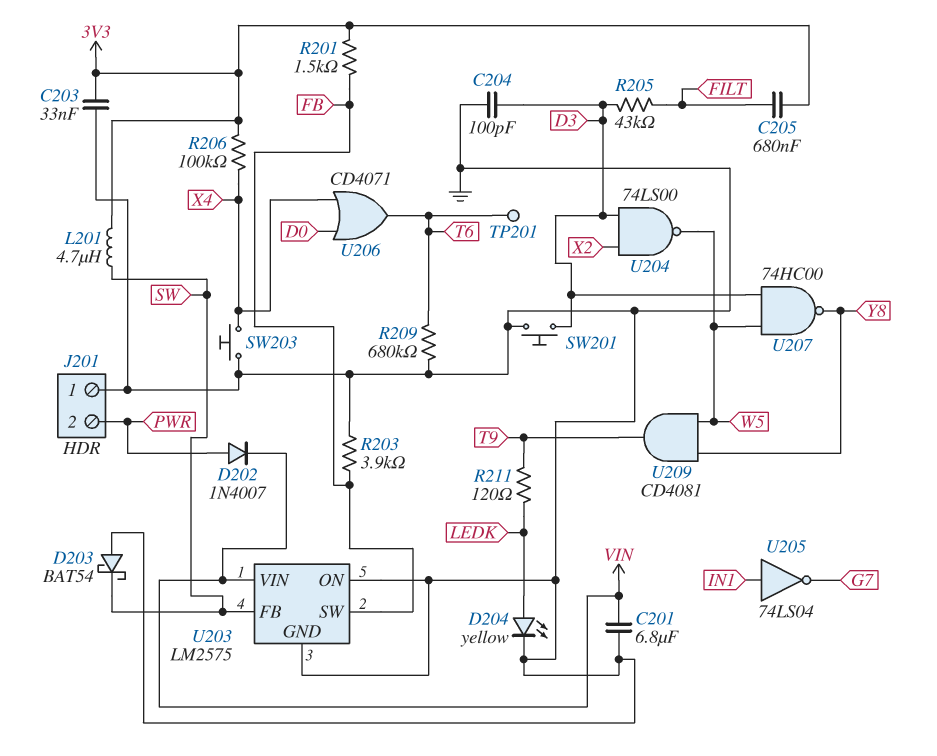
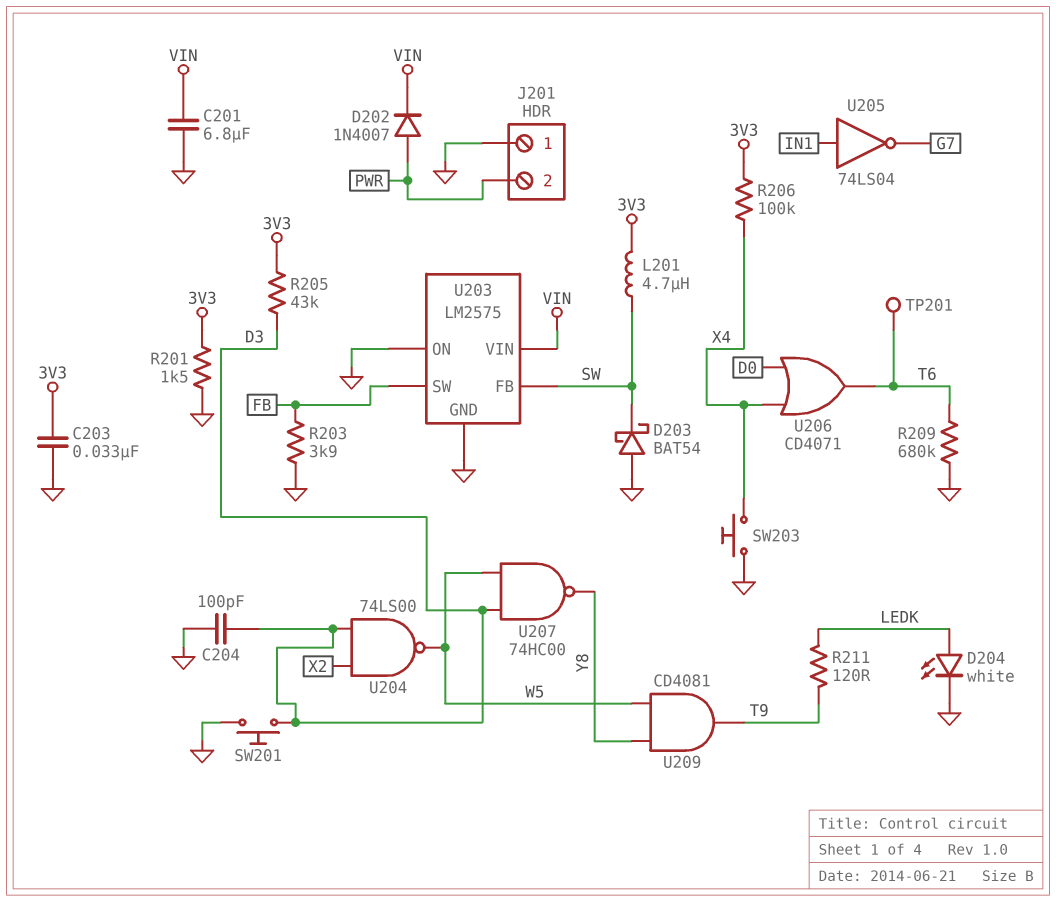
C205: 680nF (3V3, FILT) -> none
D204: LED yellow (A LEDK, K GND) -> LED white (A LEDK, K GND)
R201: 1.5k (3V3, FB) -> 1.5k (3V3, GND)
R205: 43k (D3, FILT) -> 43k (3V3, D3)

